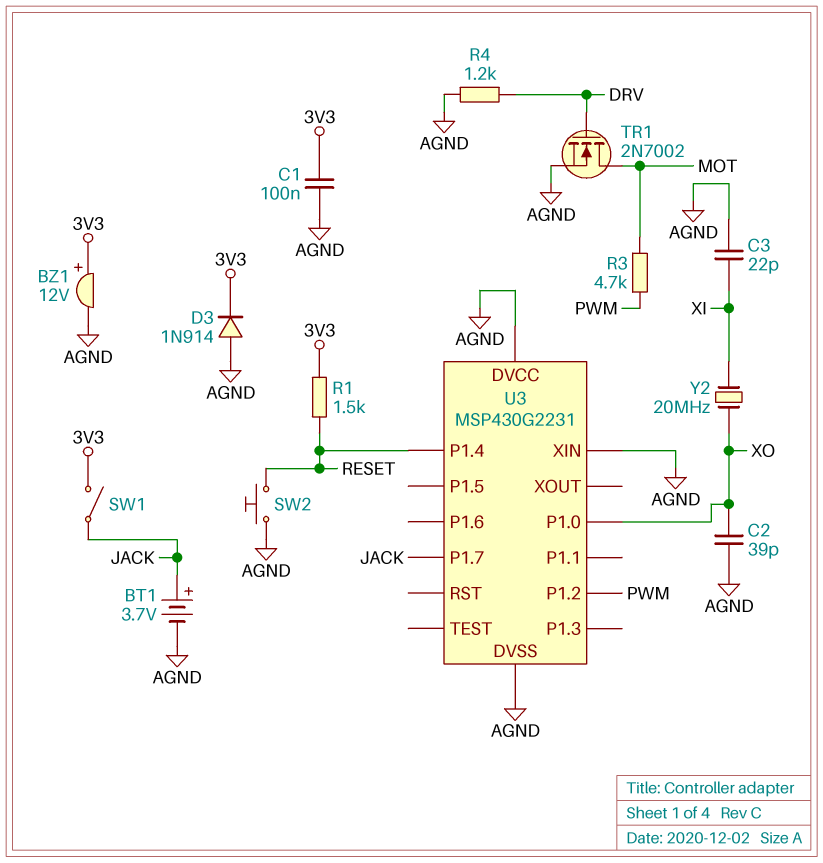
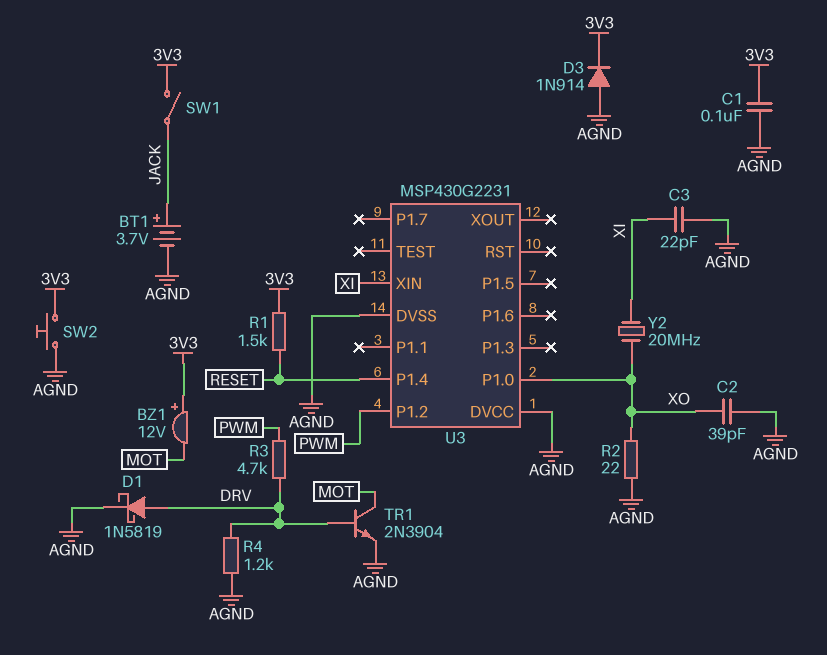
BZ1: buzzer 12V (plus 3V3, minus AGND) -> buzzer 12V (plus 3V3, minus MOT)
D1: none -> schottky 1N5819 (A DRV, K AGND)
R2: none -> 22 (AGND, XO)
R3: 4.7k (MOT, PWM) -> 4.7k (DRV, PWM)
SW2: button (AGND, RESET) -> button (3V3, AGND)
TR1: NMOS 2N7002 (G DRV, D MOT, S AGND) -> NPN 2N3904 (B DRV, C MOT, E AGND)
U3 pin P1.7: JACK -> none
U3 pin XIN: AGND -> XI

